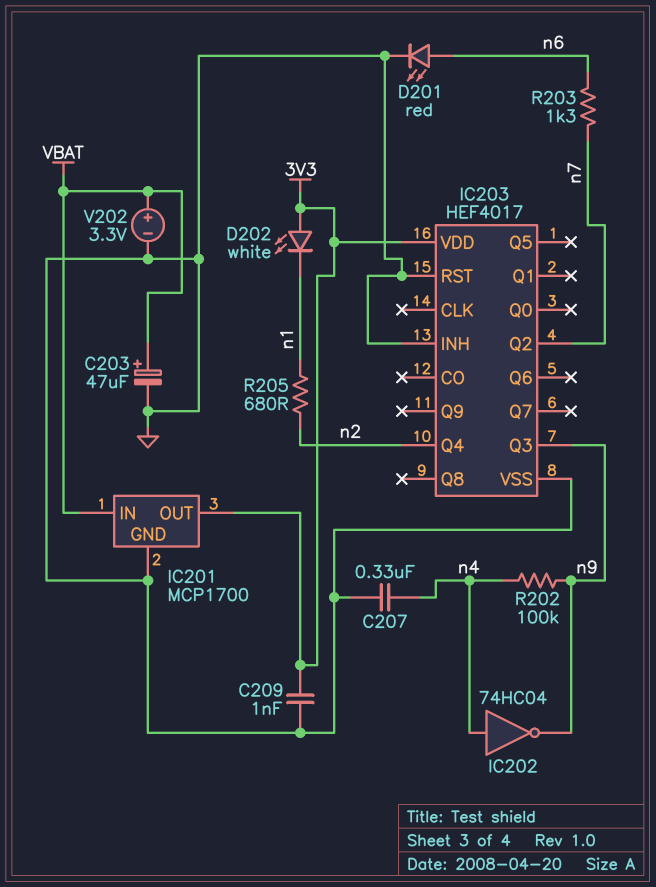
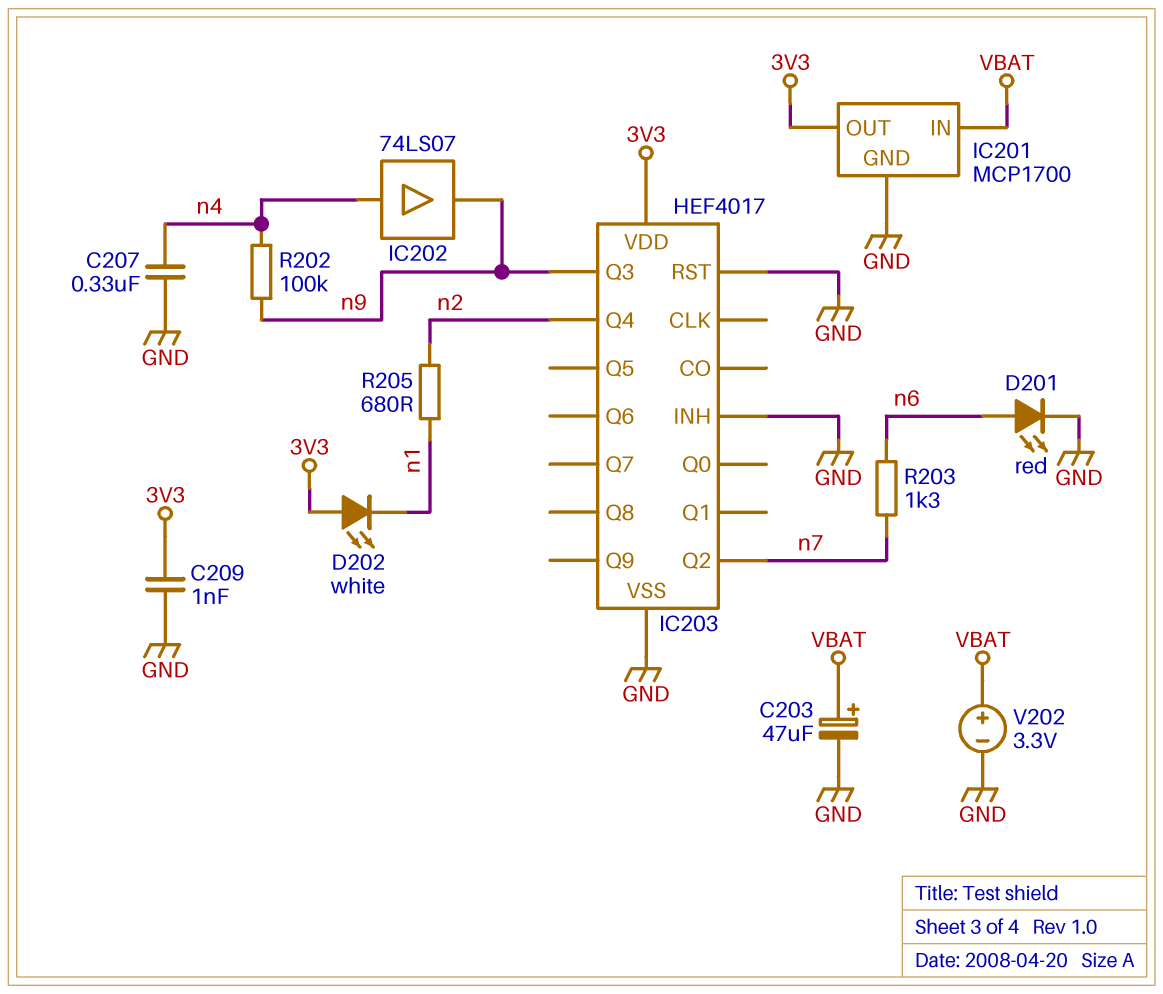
IC202: NOT 74HC04 (in n4, out n9) -> buffer 74LS07 (in n4, out n9)

